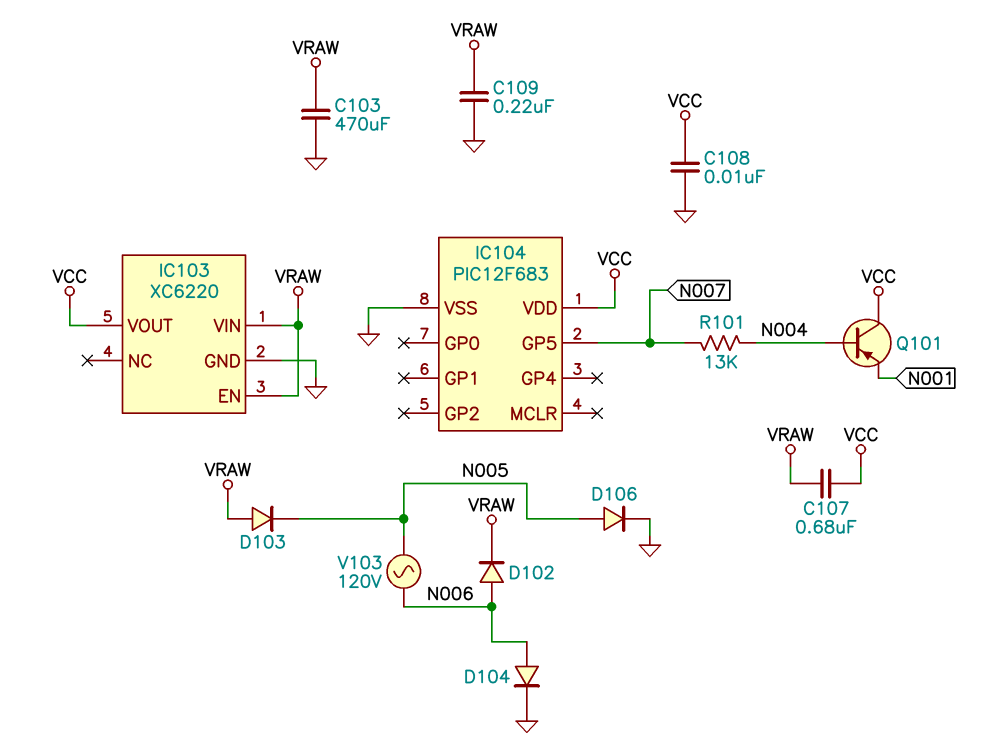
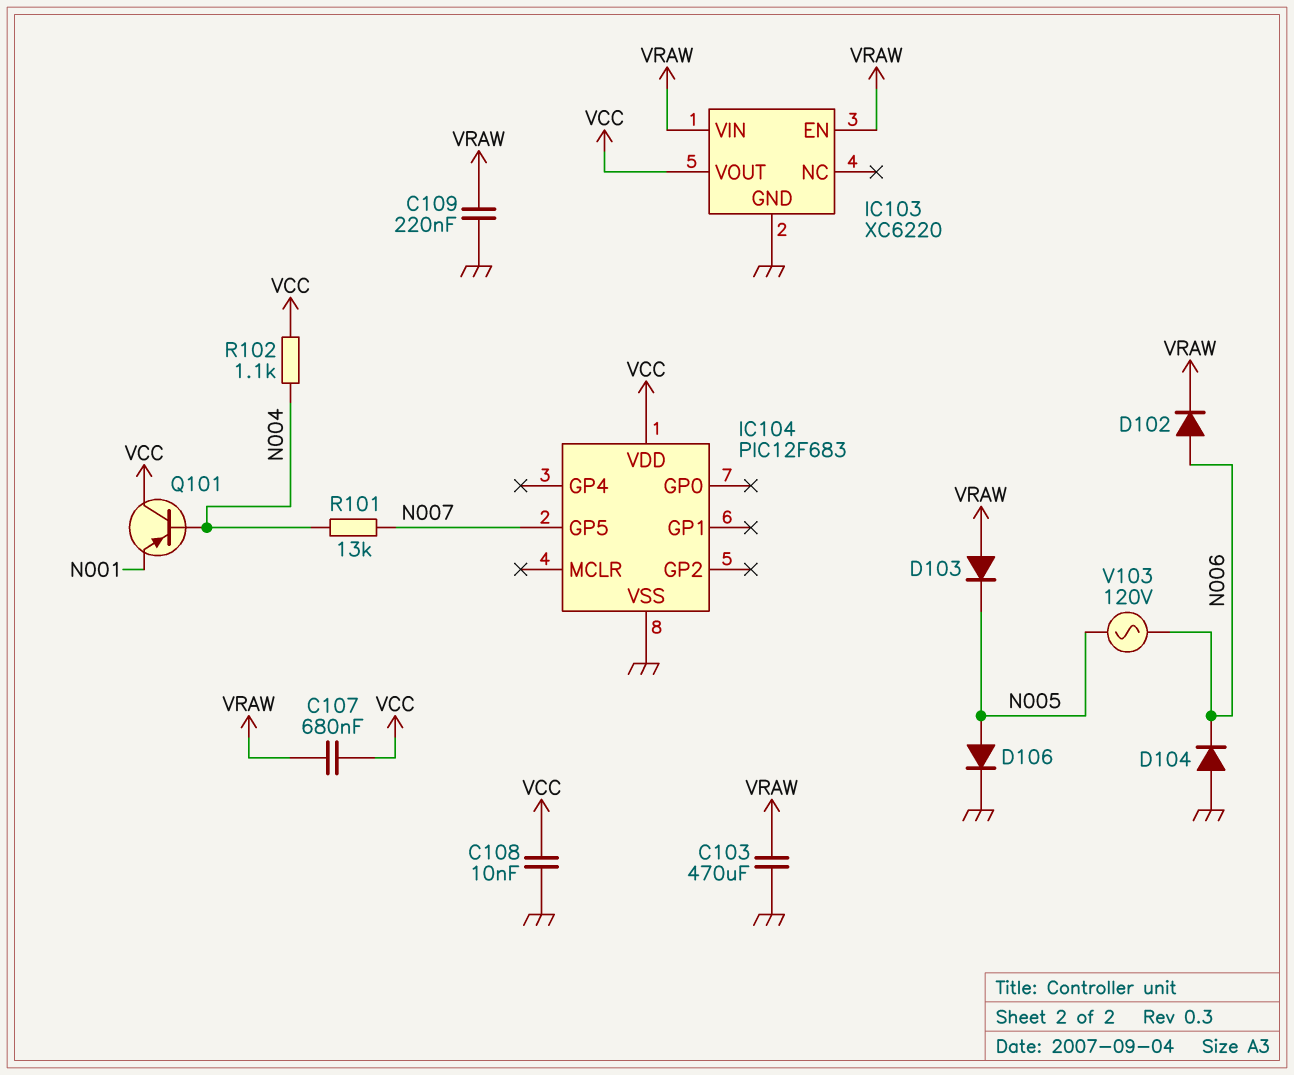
D104: diode (A N006, K GND) -> diode (A GND, K N006)
R102: none -> 1.1k (N004, VCC)

